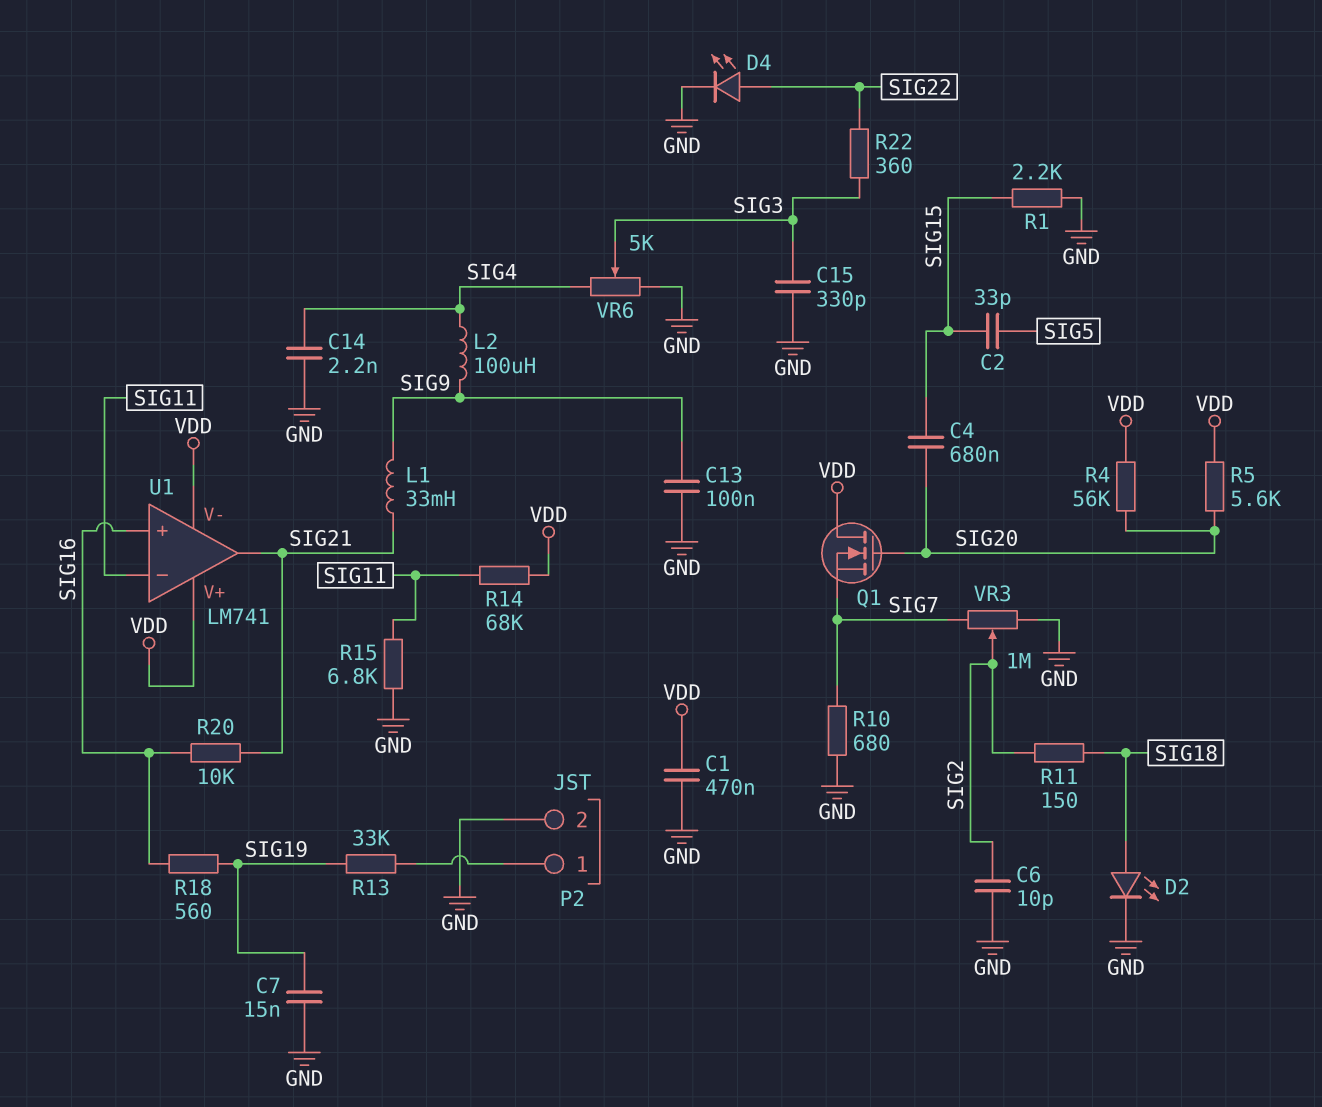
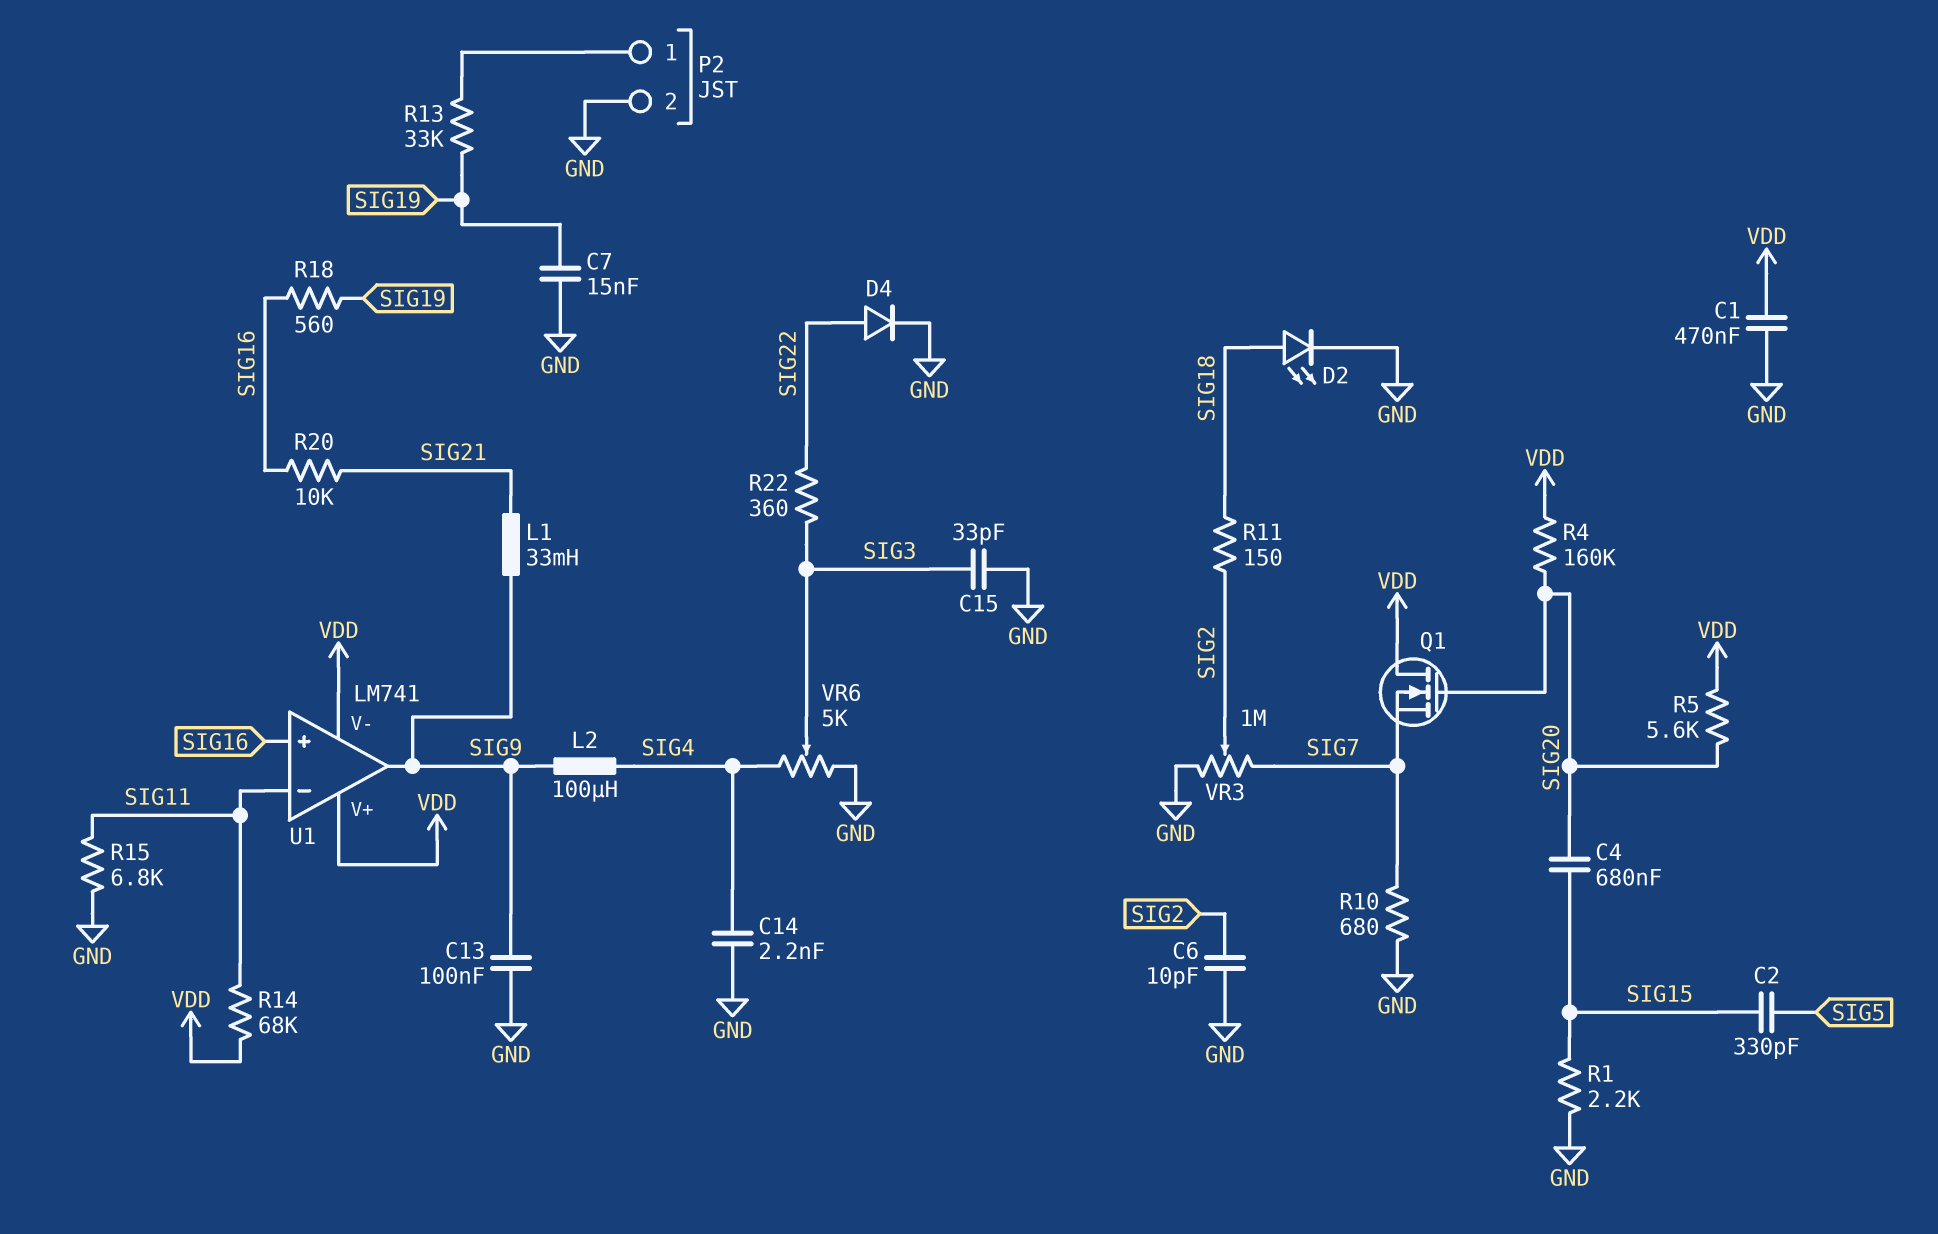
C2: 33pF (SIG5, SIG15) -> 330pF (SIG5, SIG15)
C15: 330pF (GND, SIG3) -> 33pF (GND, SIG3)
D4: LED (A SIG22, K GND) -> diode (A SIG22, K GND)
R4: 56k (SIG20, VDD) -> 160k (SIG20, VDD)
U1 pin out: SIG21 -> SIG9

